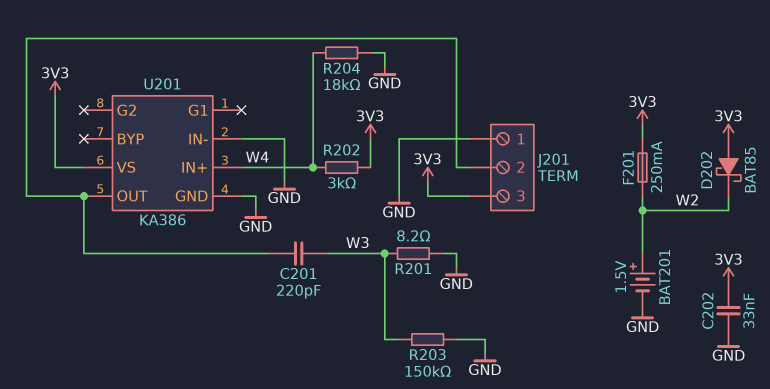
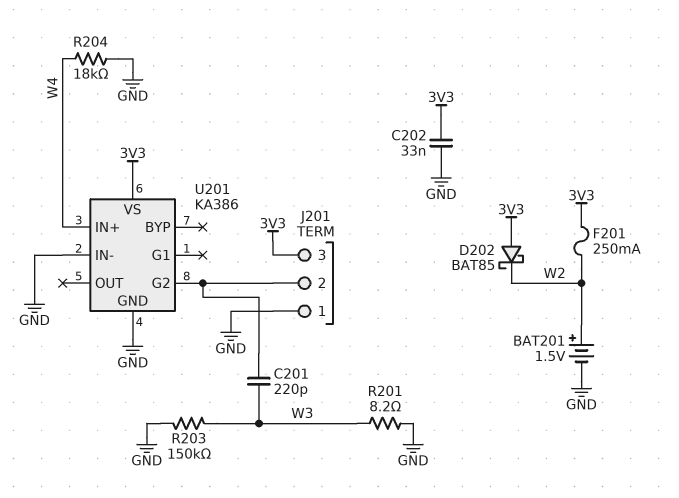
R202: 3k (3V3, W4) -> none
U201 pin G2: none -> J201/2
U201 pin OUT: J201/2 -> none

